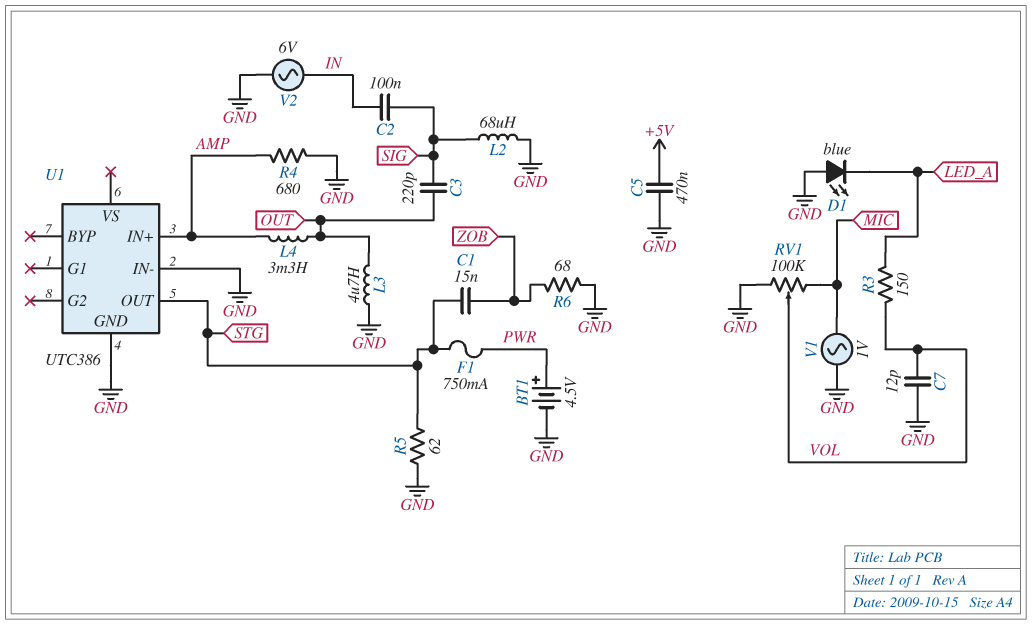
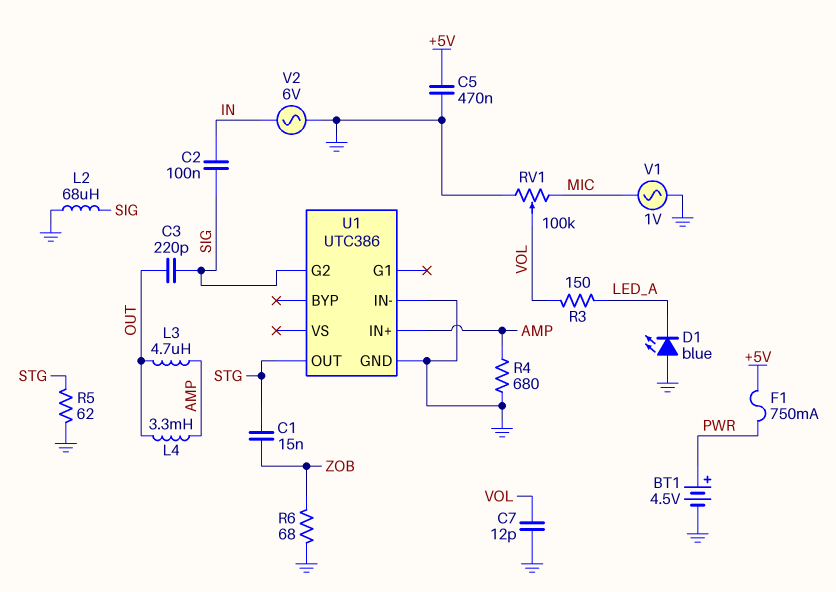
F1: 750mA (PWR, STG) -> 750mA (+5V, PWR)
L3: 4.7uH (GND, OUT) -> 4.7uH (AMP, OUT)
U1 pin G2: none -> SIG

